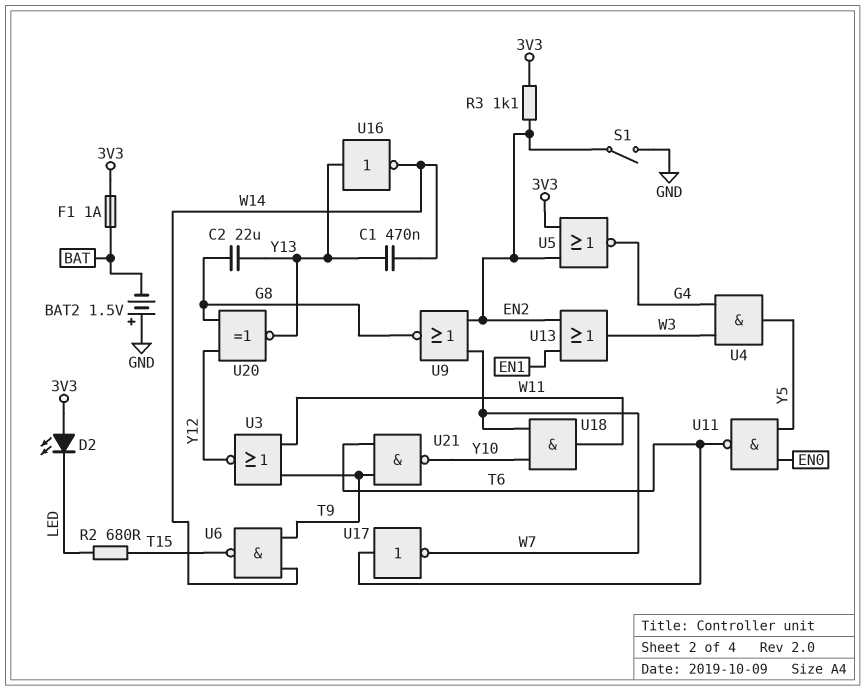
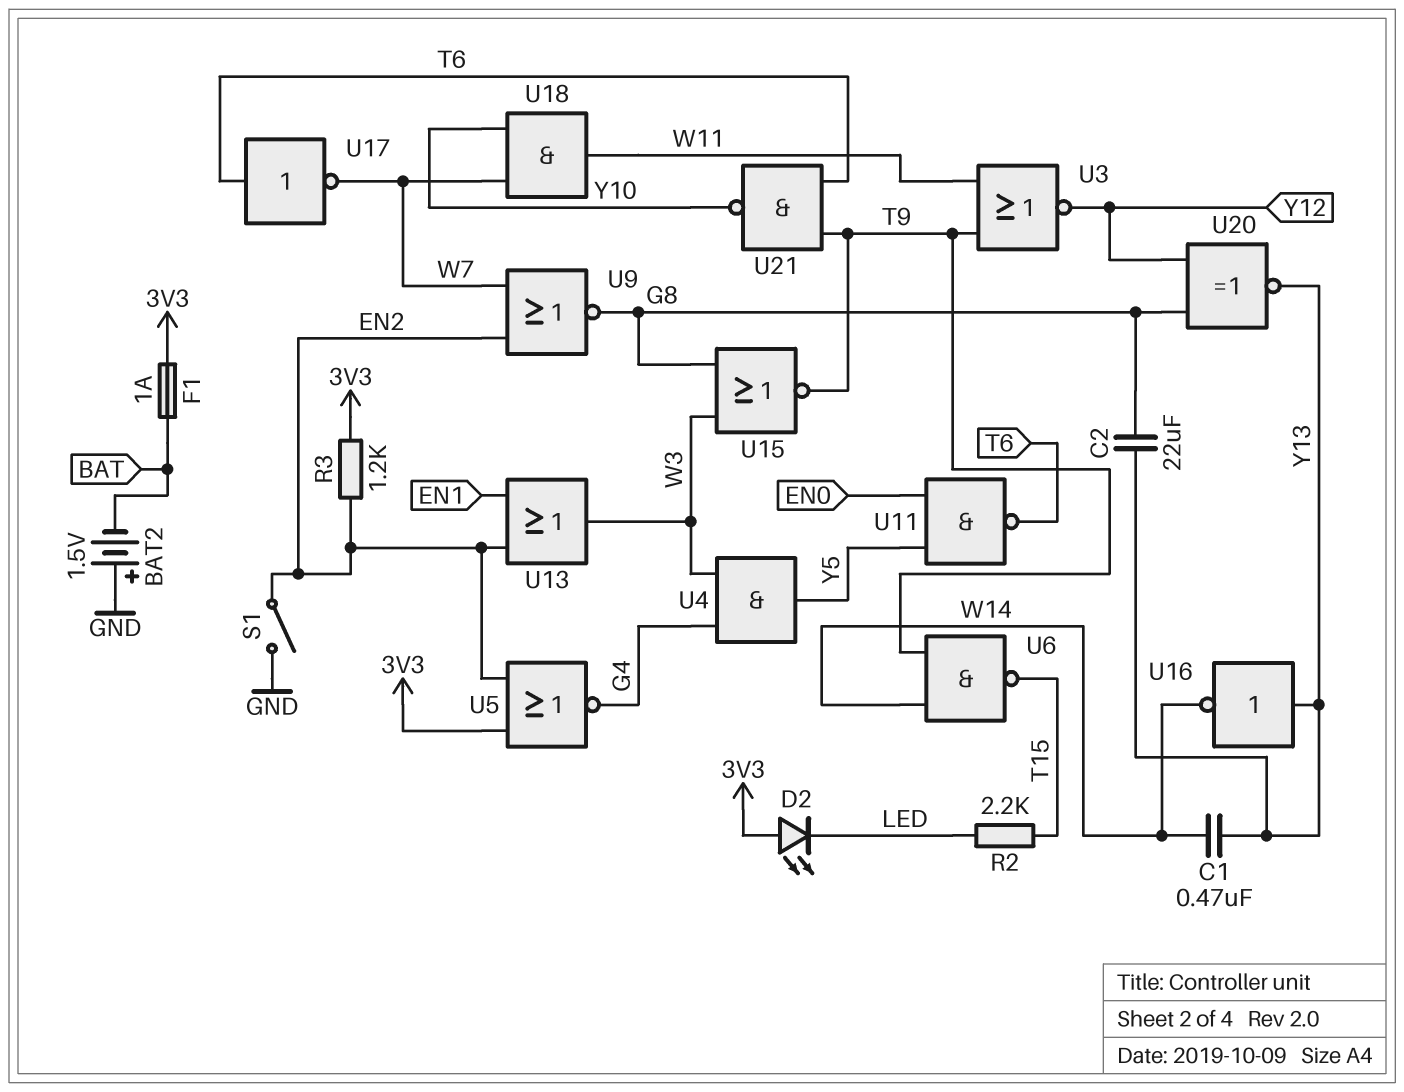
R2: 680 (LED, T15) -> 2.2k (LED, T15)
R3: 1.1k (3V3, EN2) -> 1.2k (3V3, EN2)
U15: none -> NOR (in G8, in W3, out T9)

